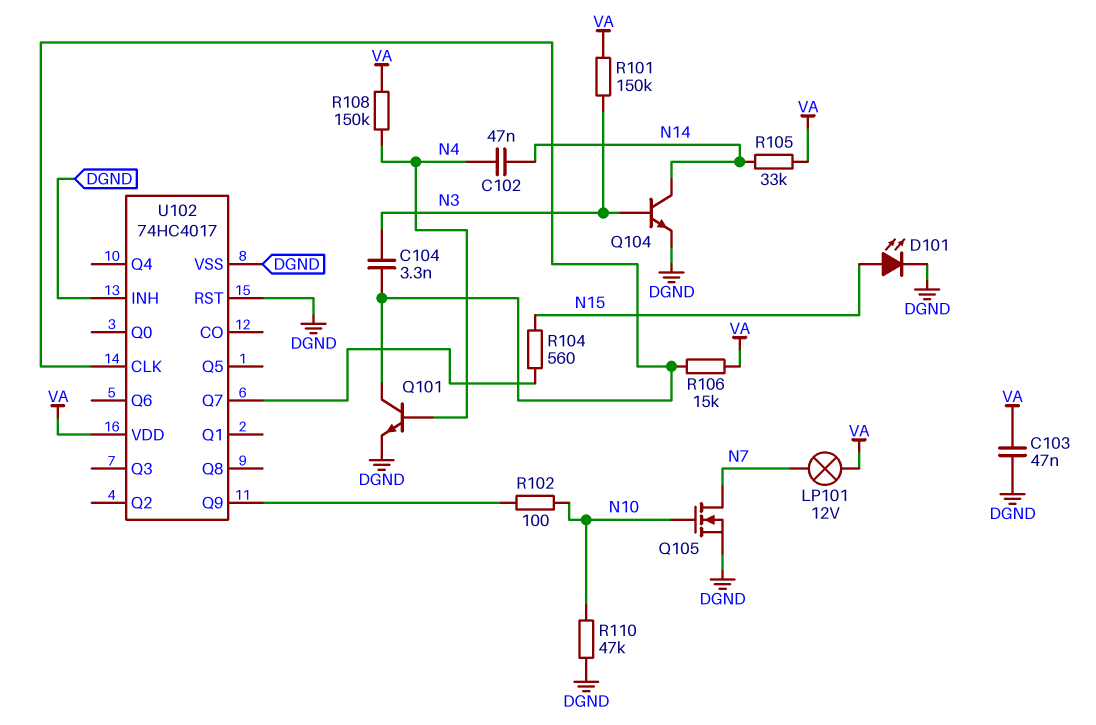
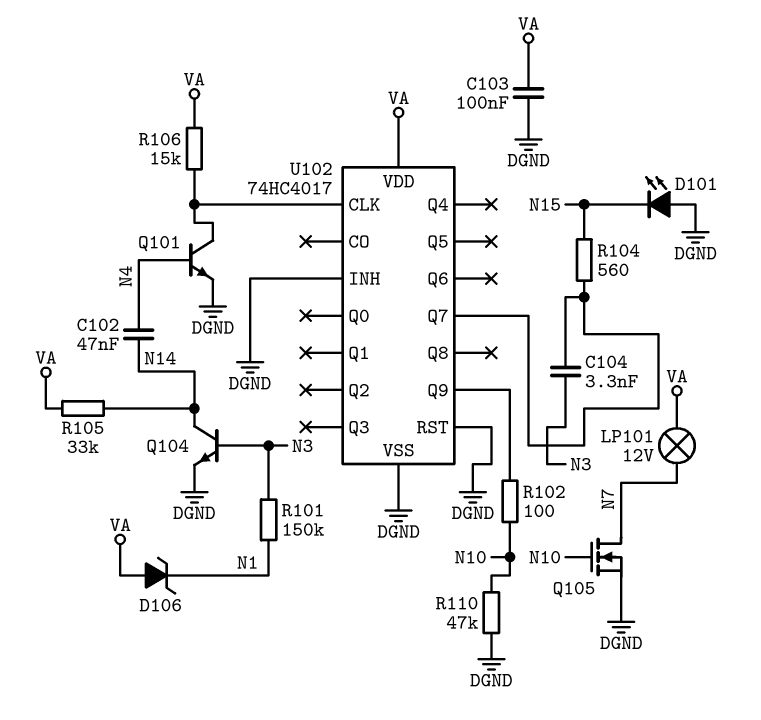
C103: 47nF (DGND, VA) -> 100nF (DGND, VA)
C104: 3.3nF (N3, U102/CLK) -> 3.3nF (N3, U102/Q7)
D101: LED (A N15, K DGND) -> LED (A DGND, K N15)
D106: none -> zener (A VA, K N1)
R101: 150k (N3, VA) -> 150k (N1, N3)
R108: 150k (N4, VA) -> none

